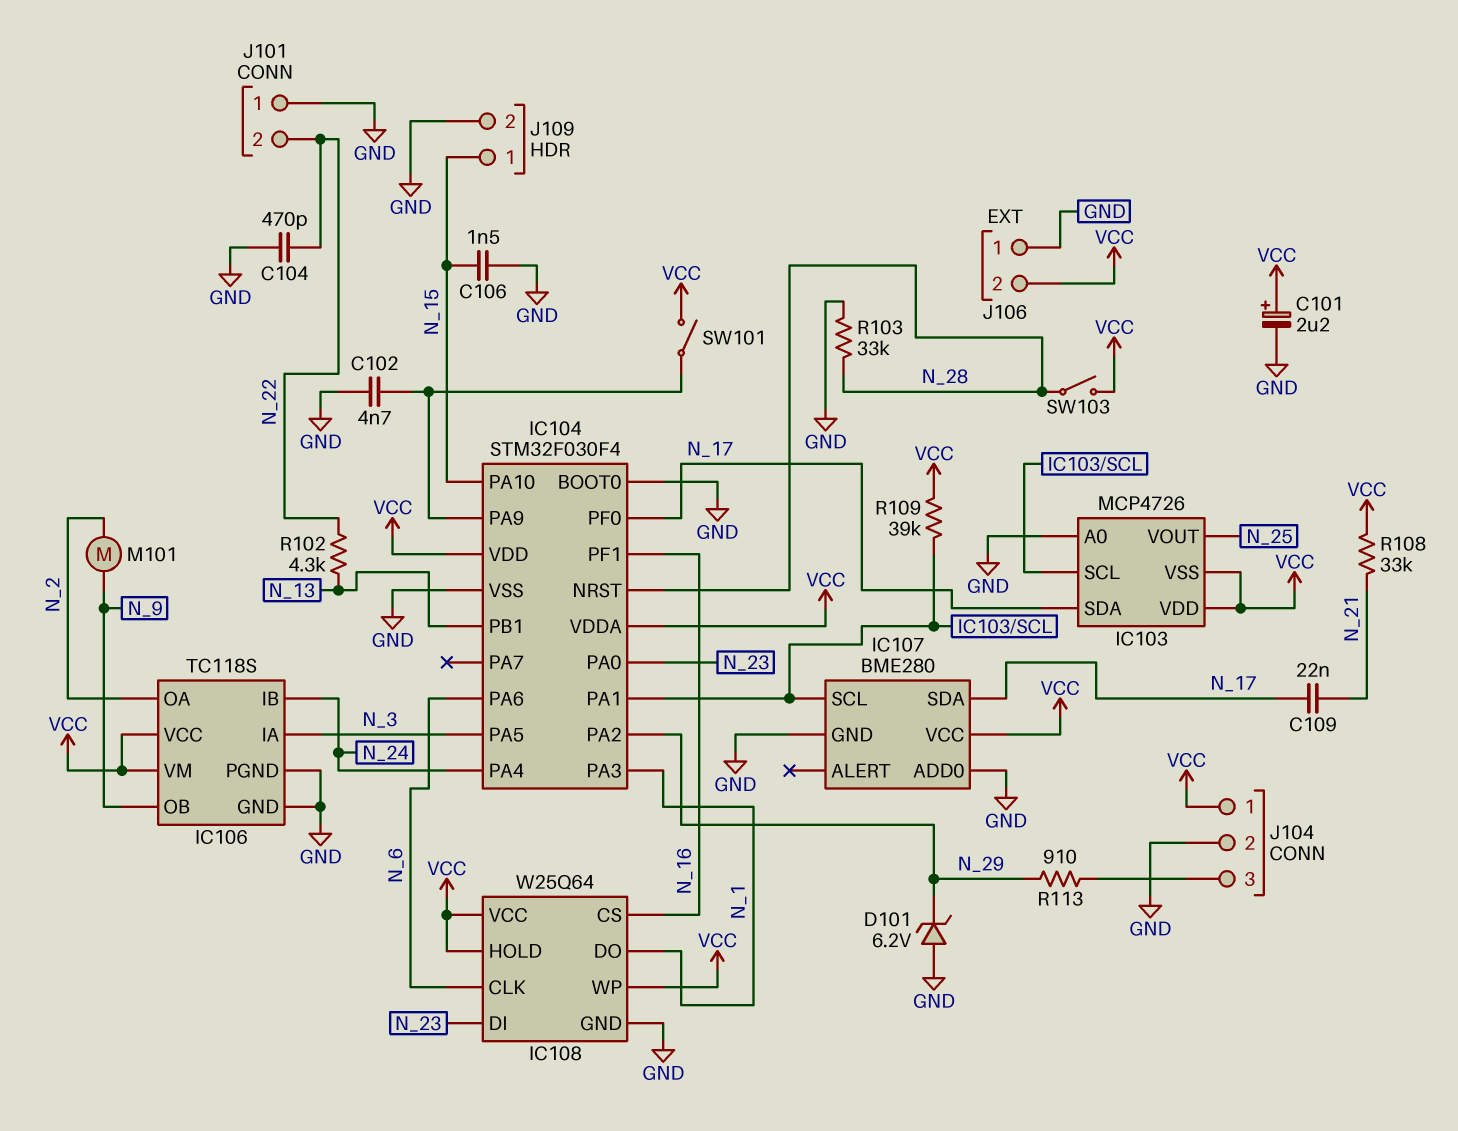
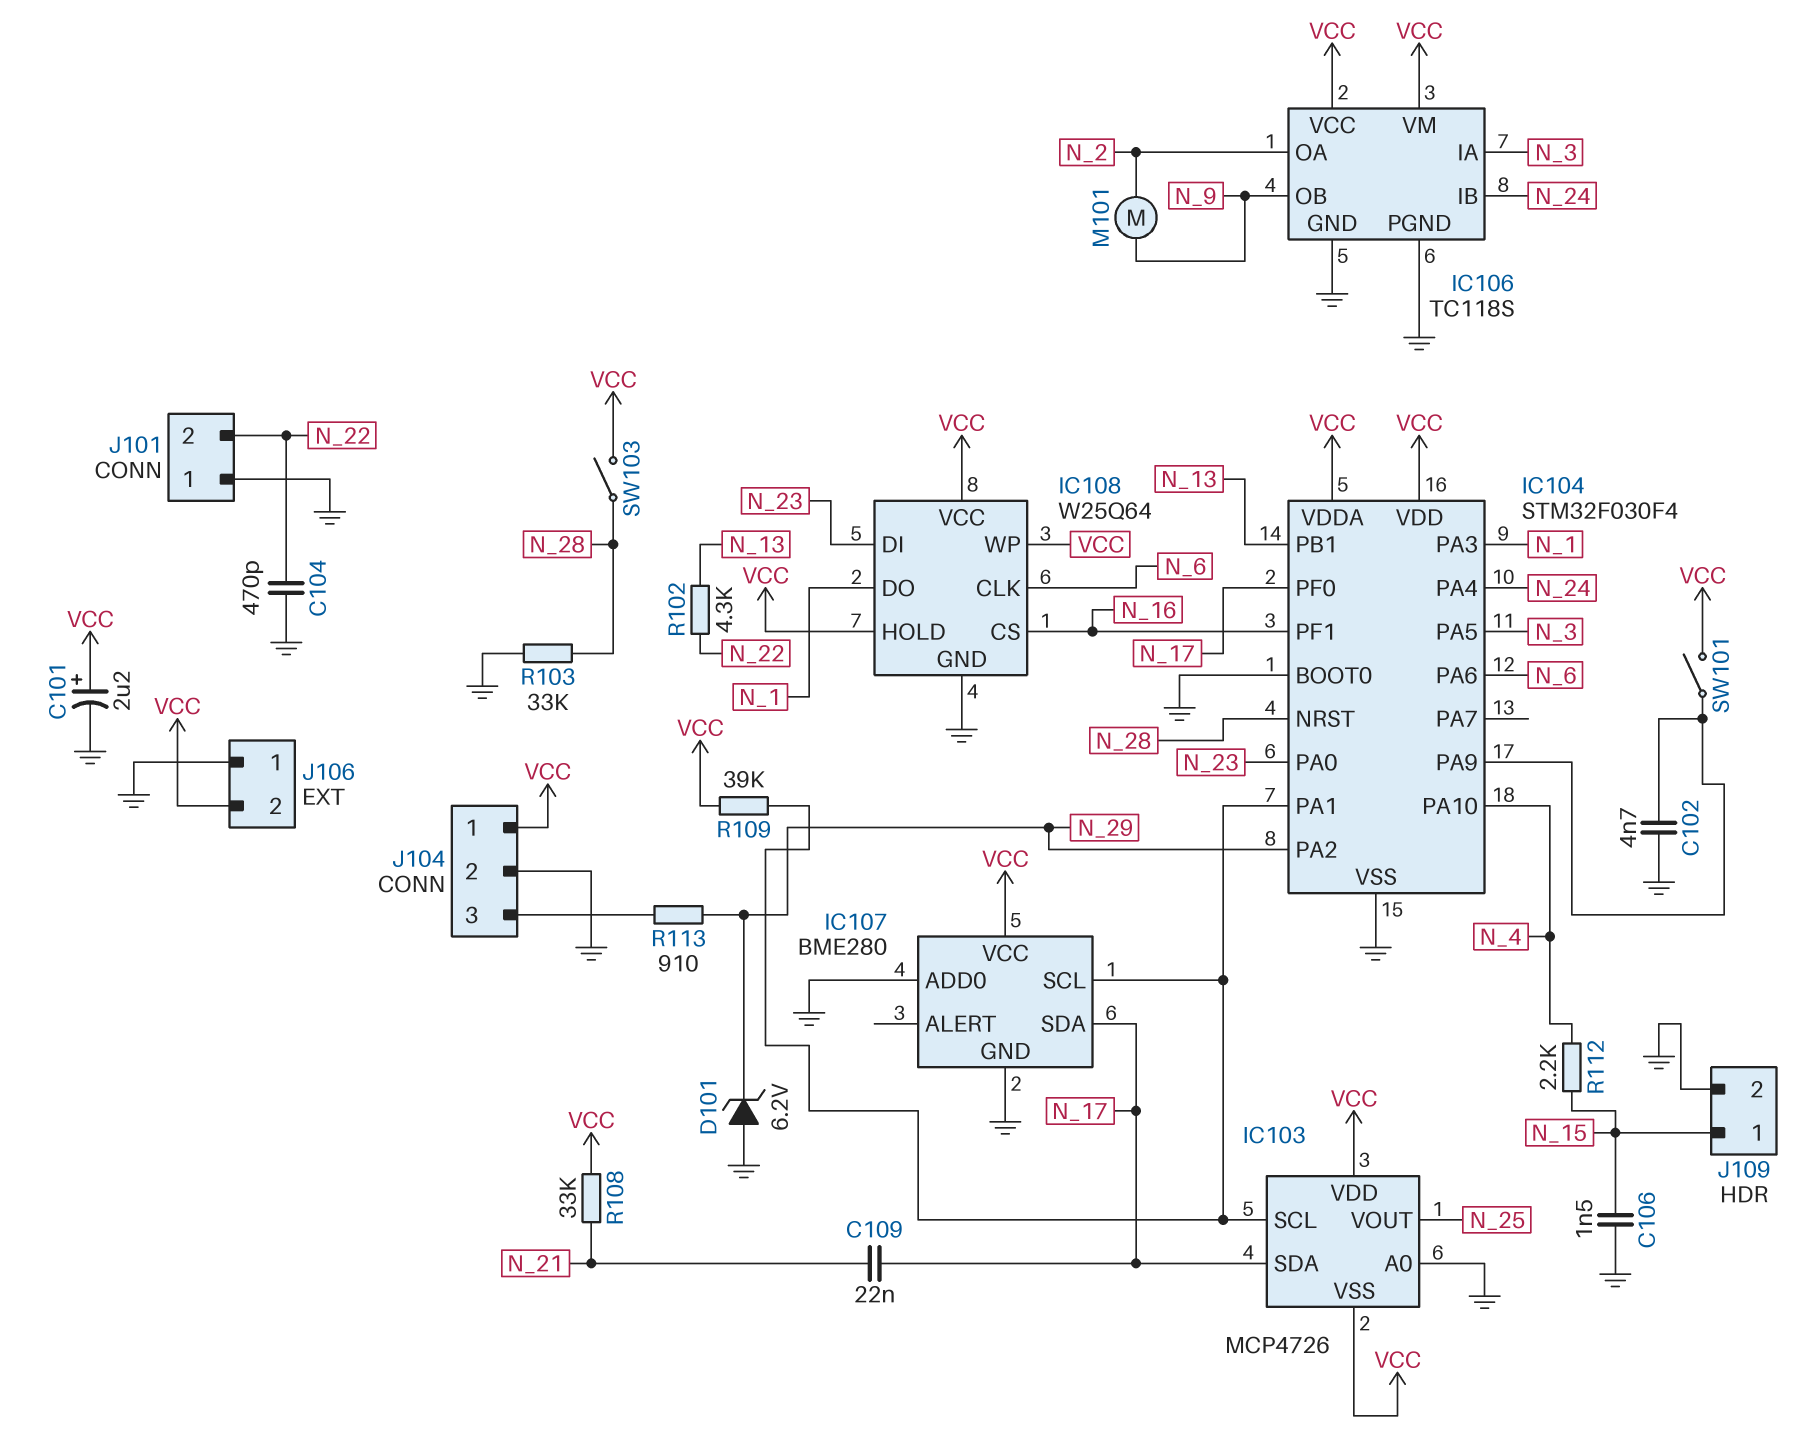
IC104 pin PA10: N_15 -> N_4
R112: none -> 2.2k (N_4, N_15)

